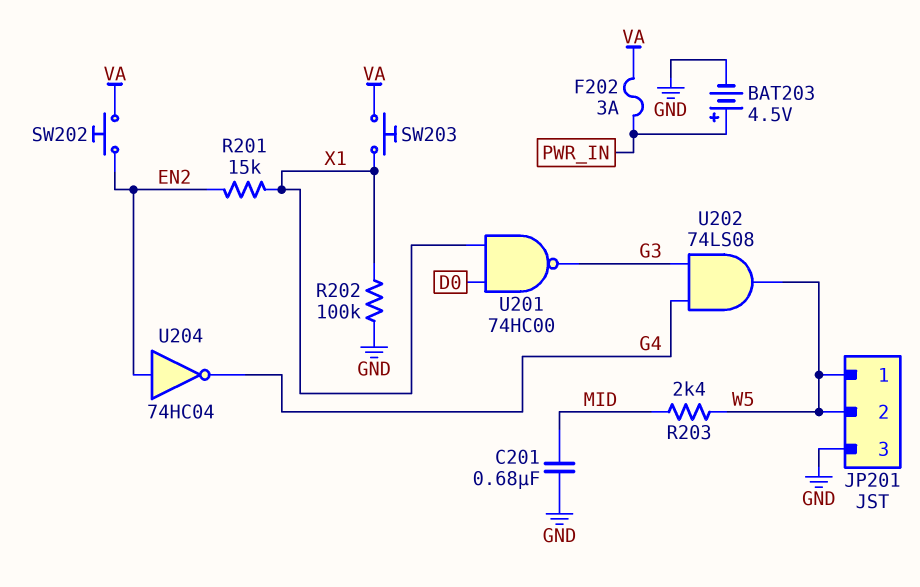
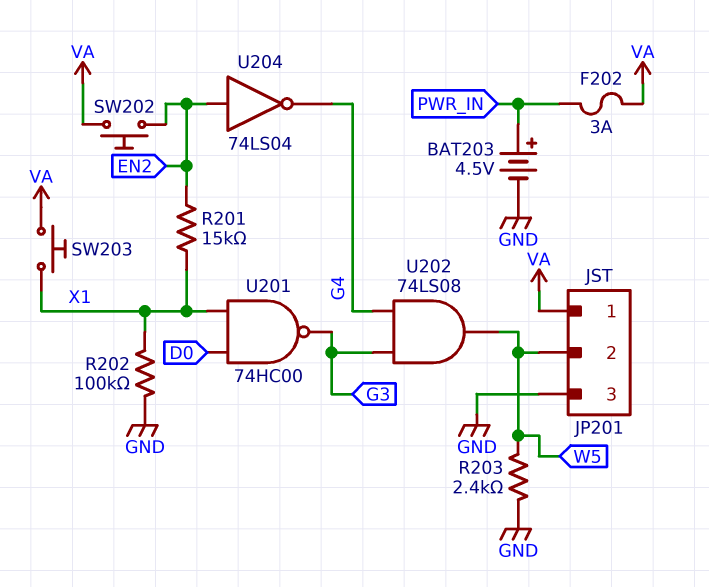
C201: 680nF (GND, MID) -> none
JP201 pin 1: W5 -> VA
R203: 2.4k (MID, W5) -> 2.4k (GND, W5)
U204: NOT 74HC04 (in EN2, out G4) -> NOT 74LS04 (in EN2, out G4)

